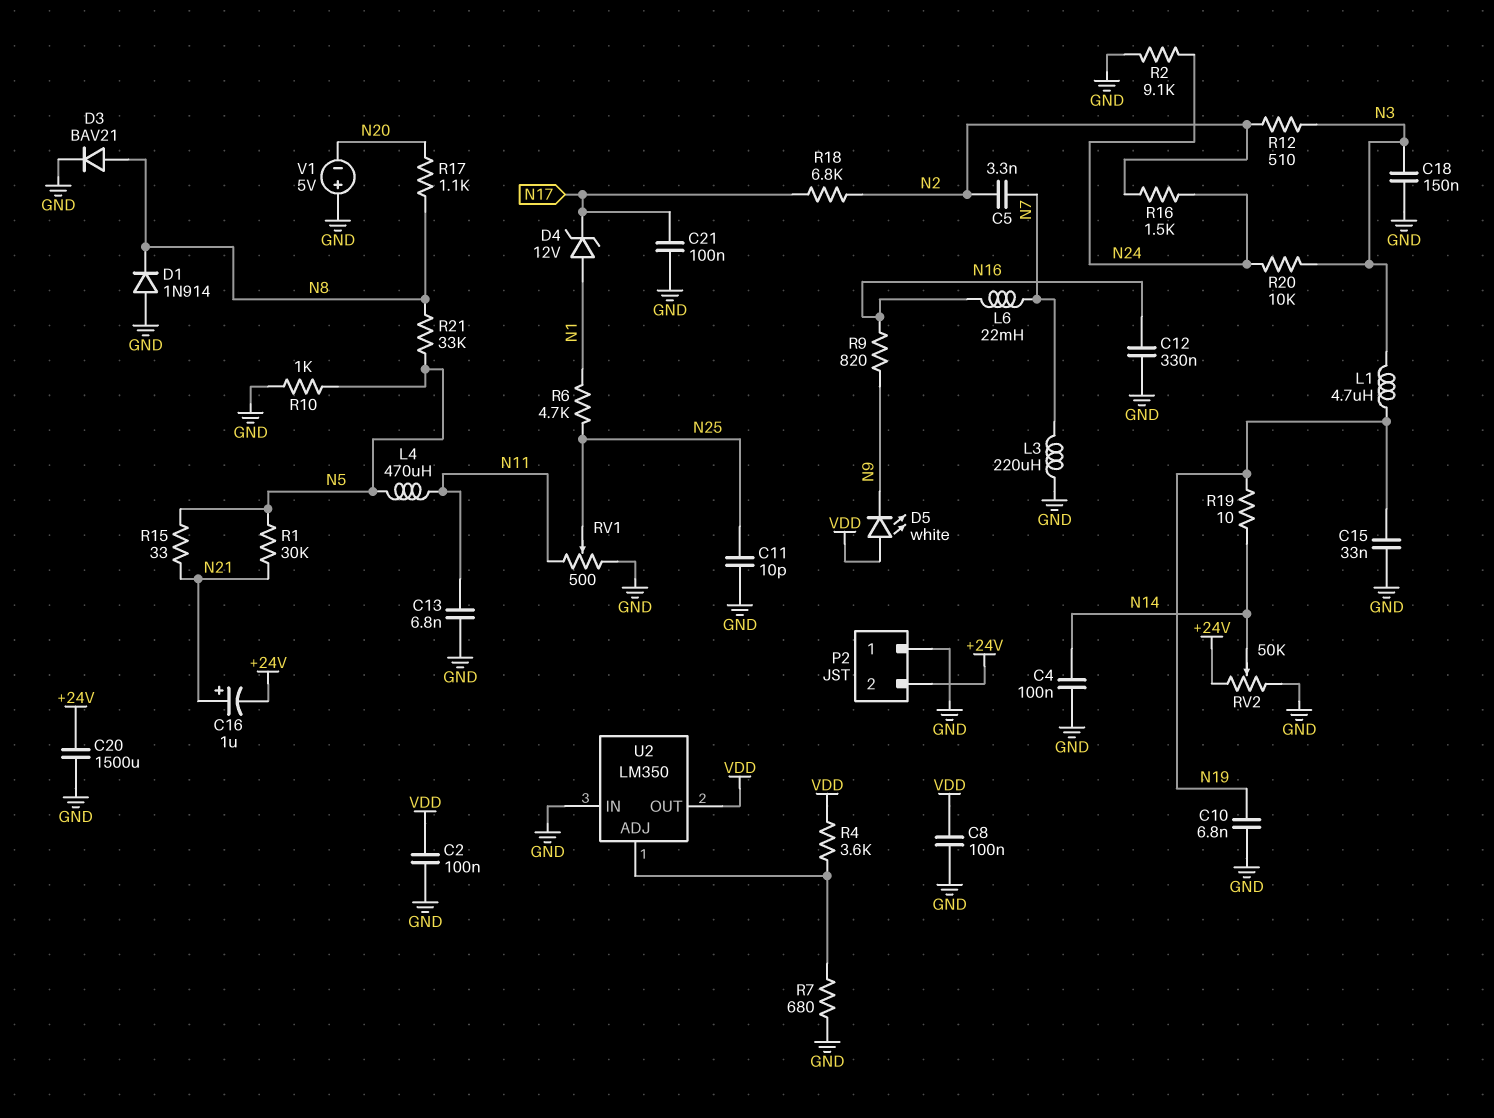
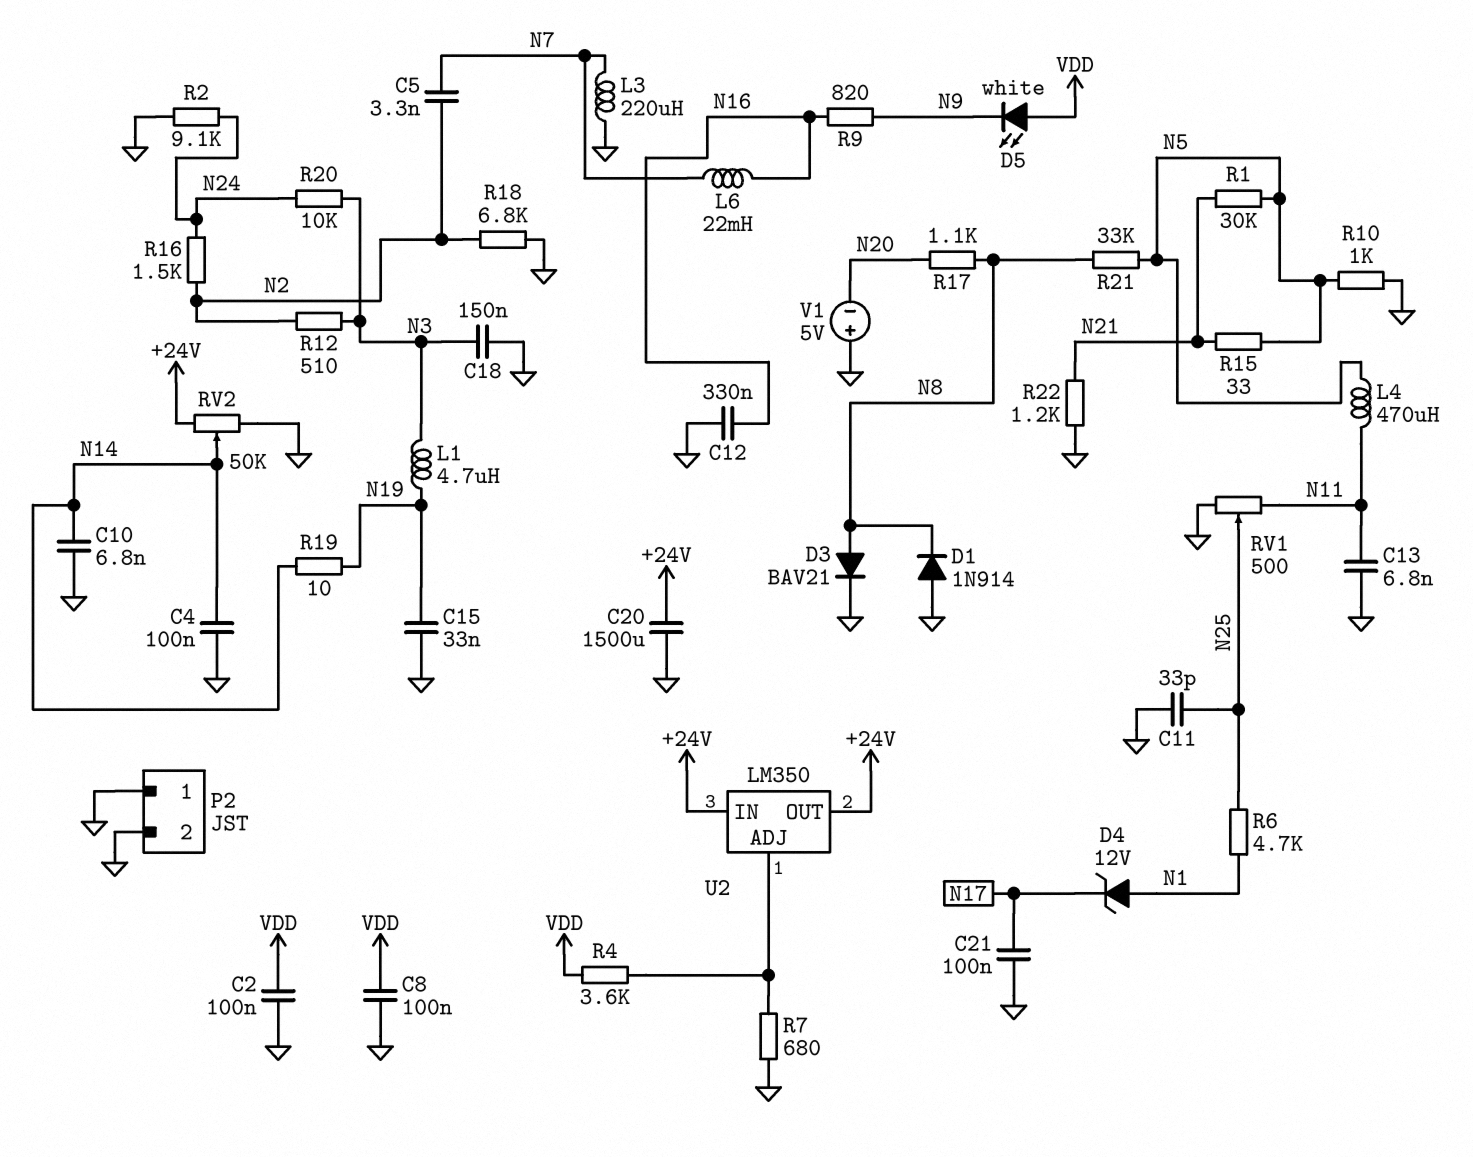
C10: 6.8nF (GND, N19) -> 6.8nF (GND, N14)
C11: 10pF (GND, N25) -> 33pF (GND, N25)
C16: 1uF (plus N21, minus +24V) -> none
P2 pin 2: +24V -> GND
R18: 6.8k (N2, N17) -> 6.8k (GND, N2)
R22: none -> 1.2k (GND, N21)
U2 pin IN: GND -> +24V
U2 pin OUT: VDD -> +24V

